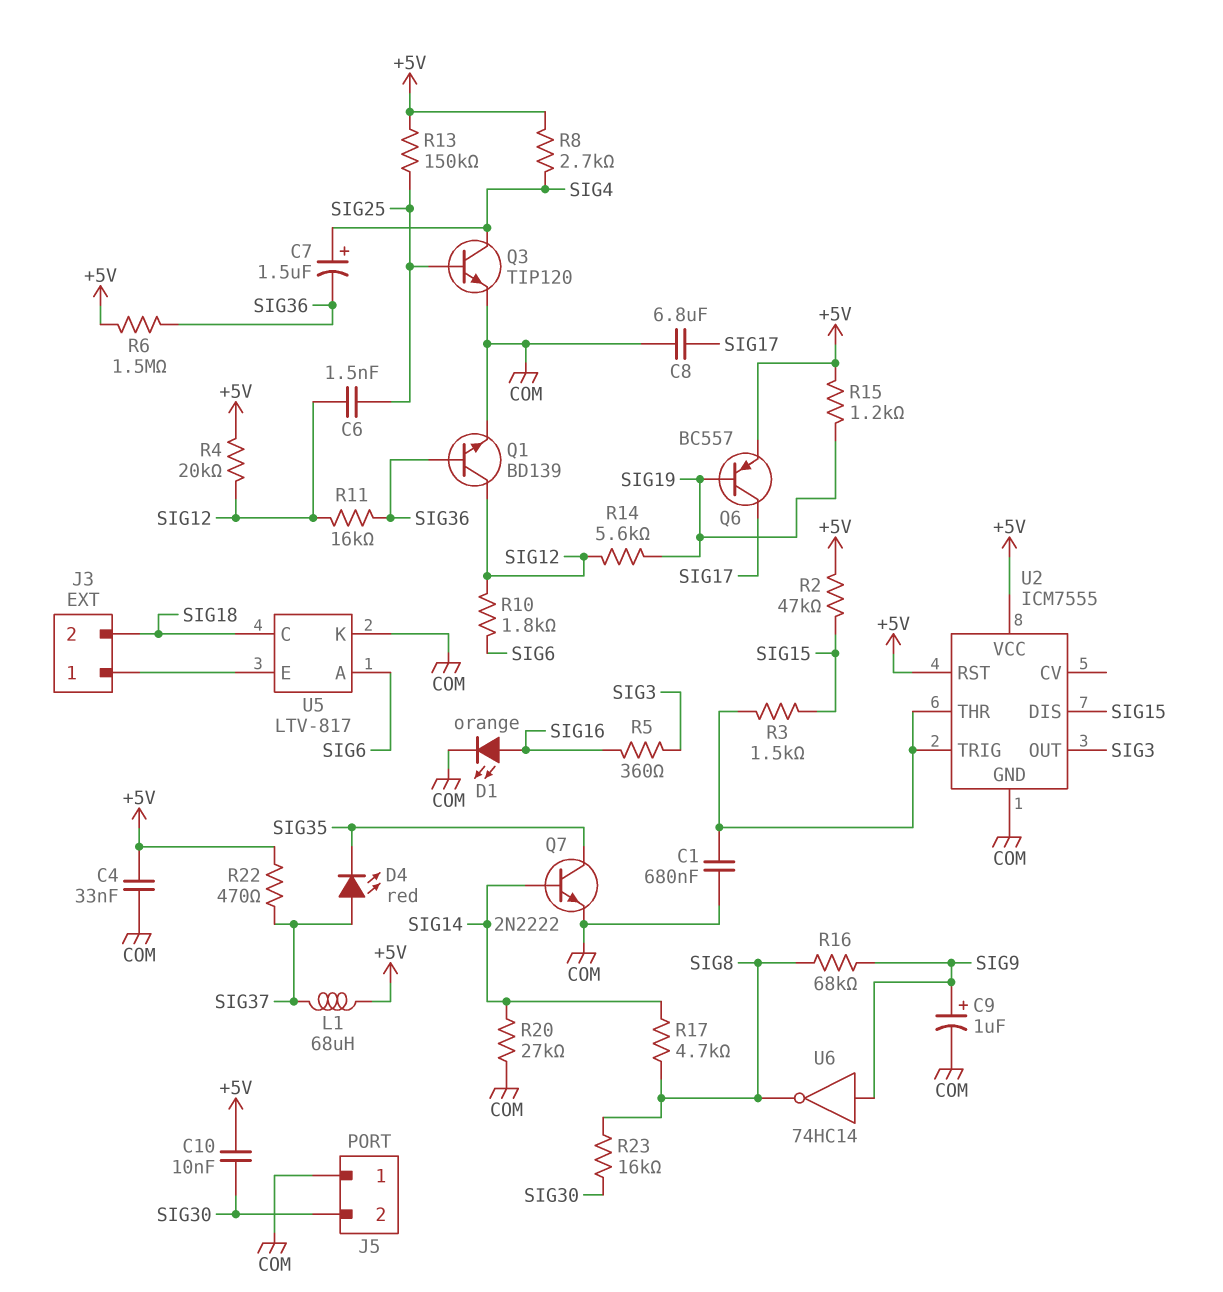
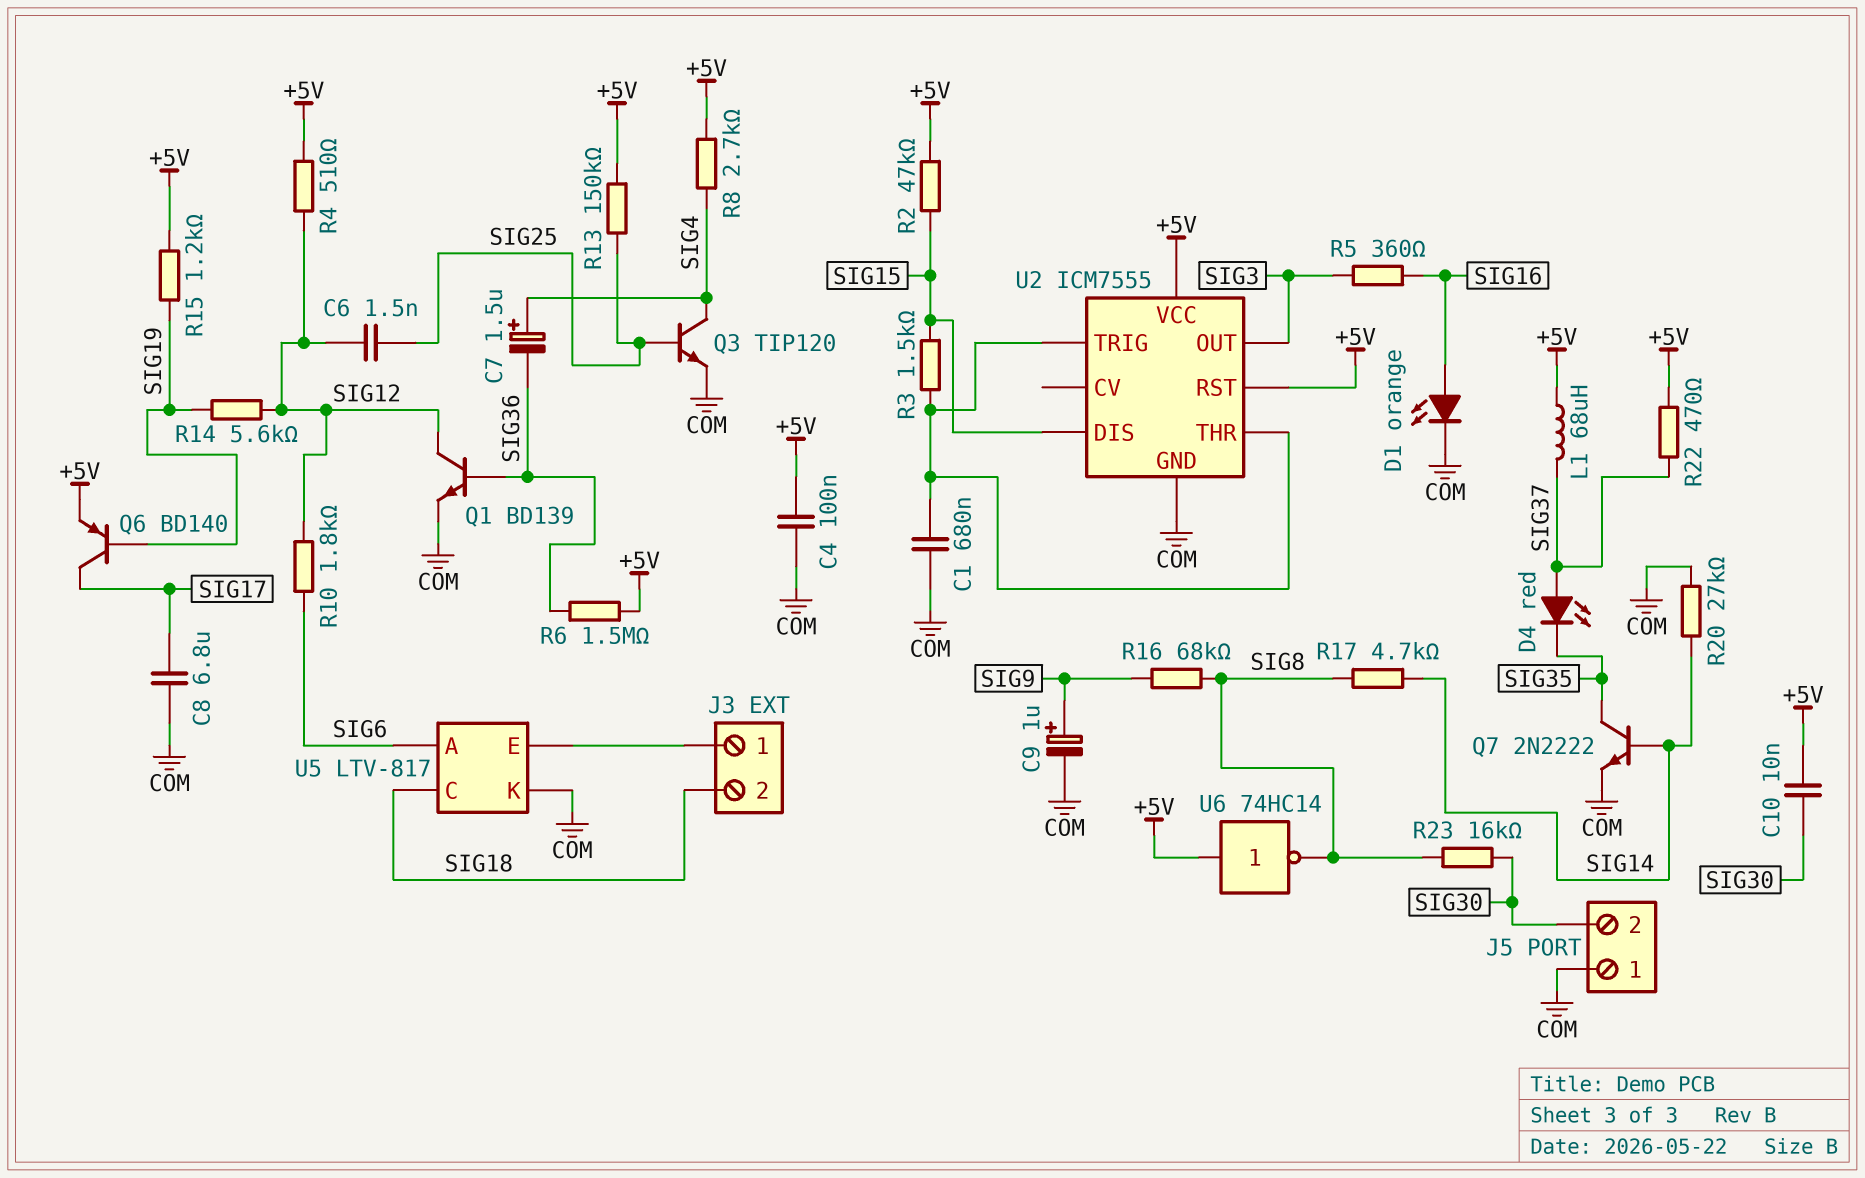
C4: 33nF (+5V, COM) -> 100nF (+5V, COM)
Q6: PNP BC557 (B SIG19, C SIG17, E +5V) -> PNP BD140 (B SIG19, C SIG17, E +5V)
R4: 20k (+5V, SIG12) -> 510 (+5V, SIG12)
R11: 16k (SIG12, SIG36) -> none
U6: NOT 74HC14 (in SIG9, out SIG8) -> NOT 74HC14 (in +5V, out SIG8)

